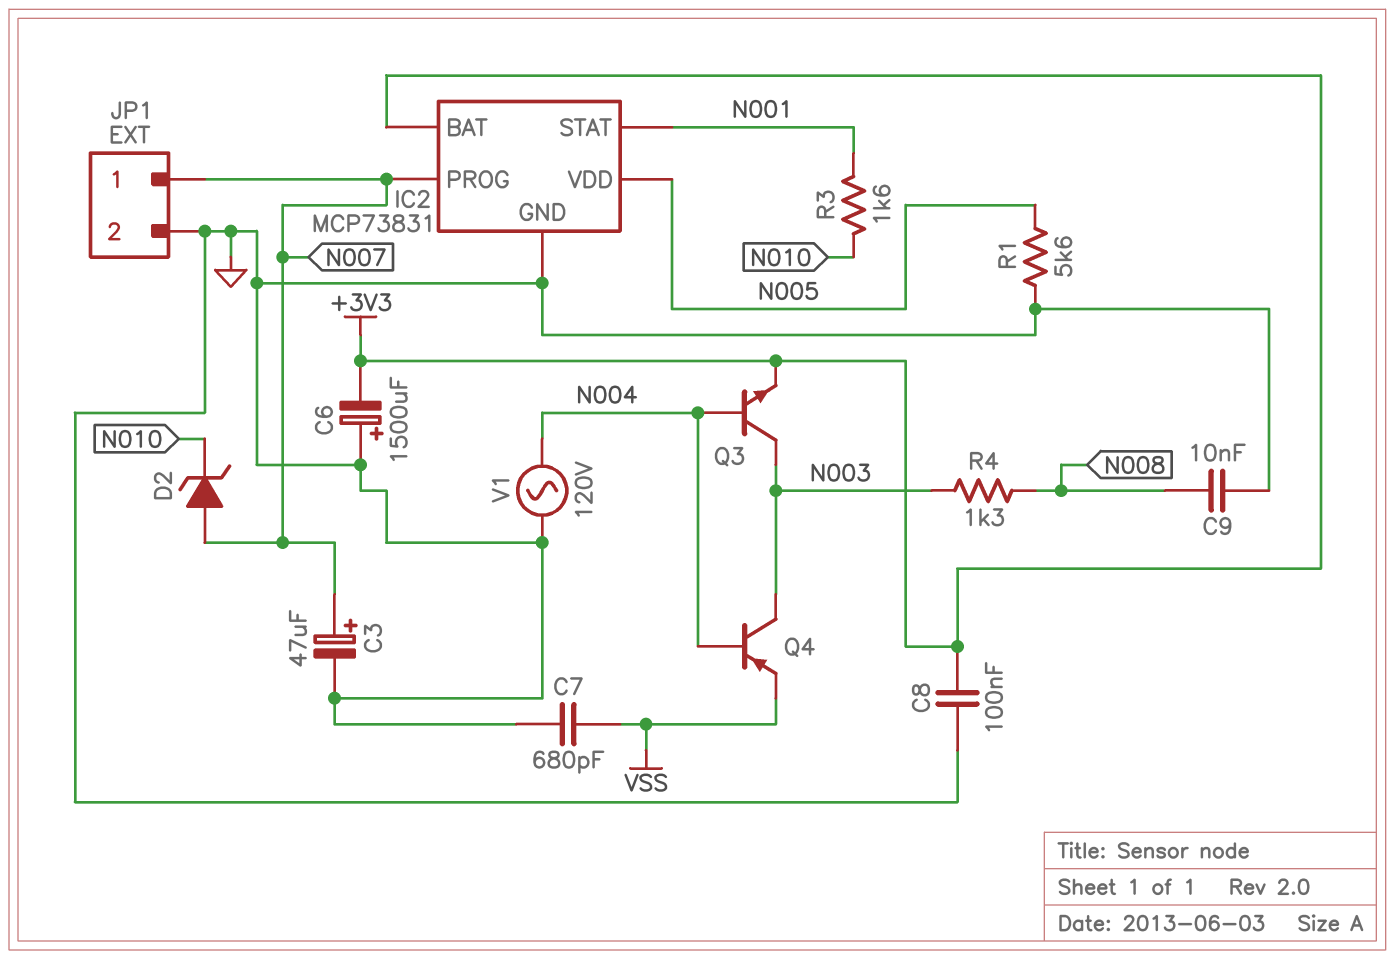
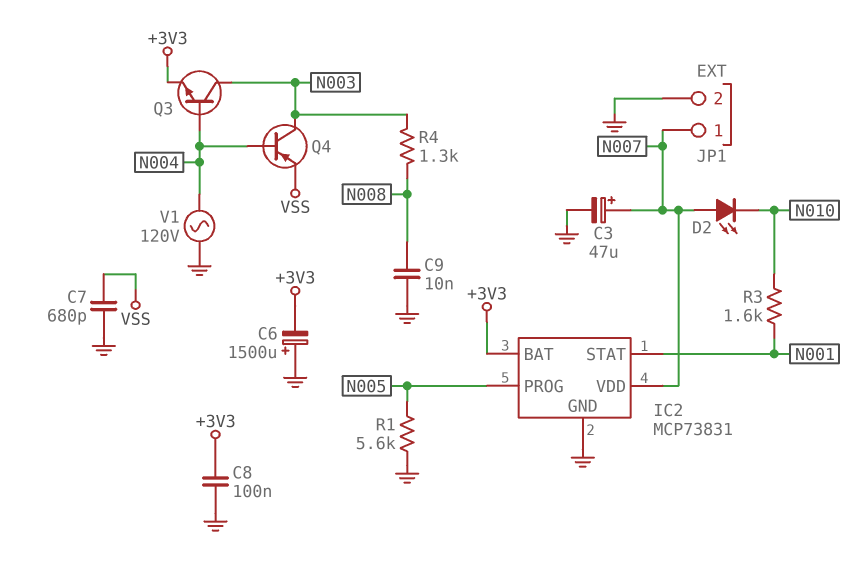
D2: zener (A N007, K N010) -> LED (A N007, K N010)
IC2 pin PROG: N007 -> N005
IC2 pin VDD: N005 -> N007

